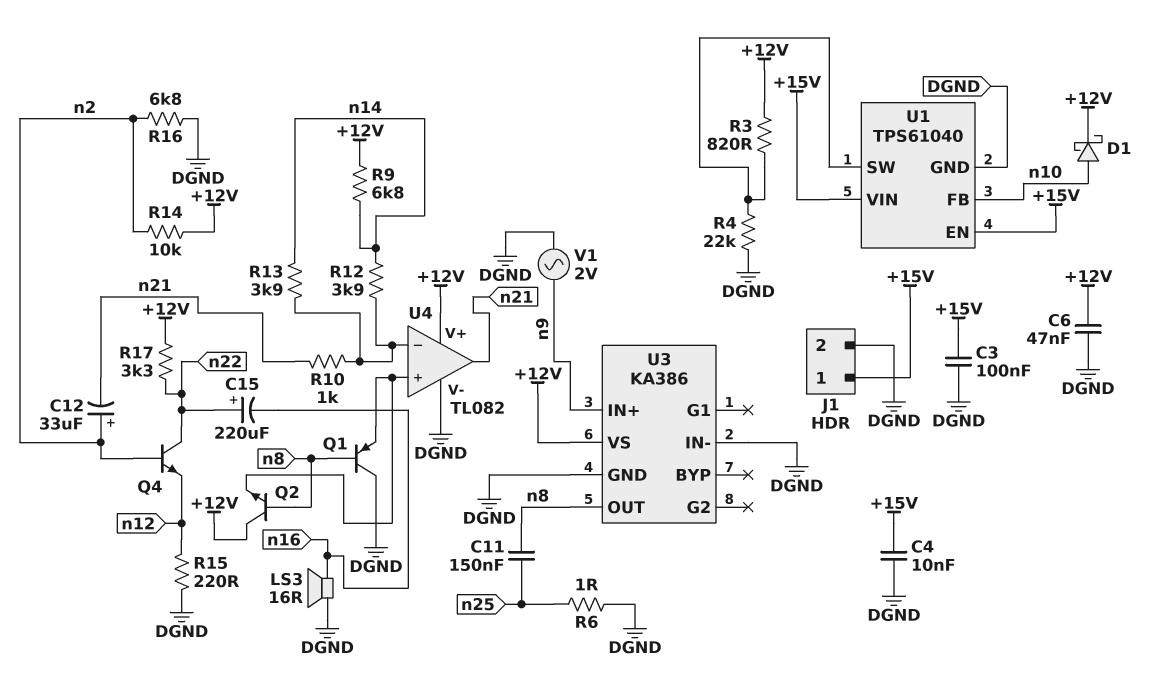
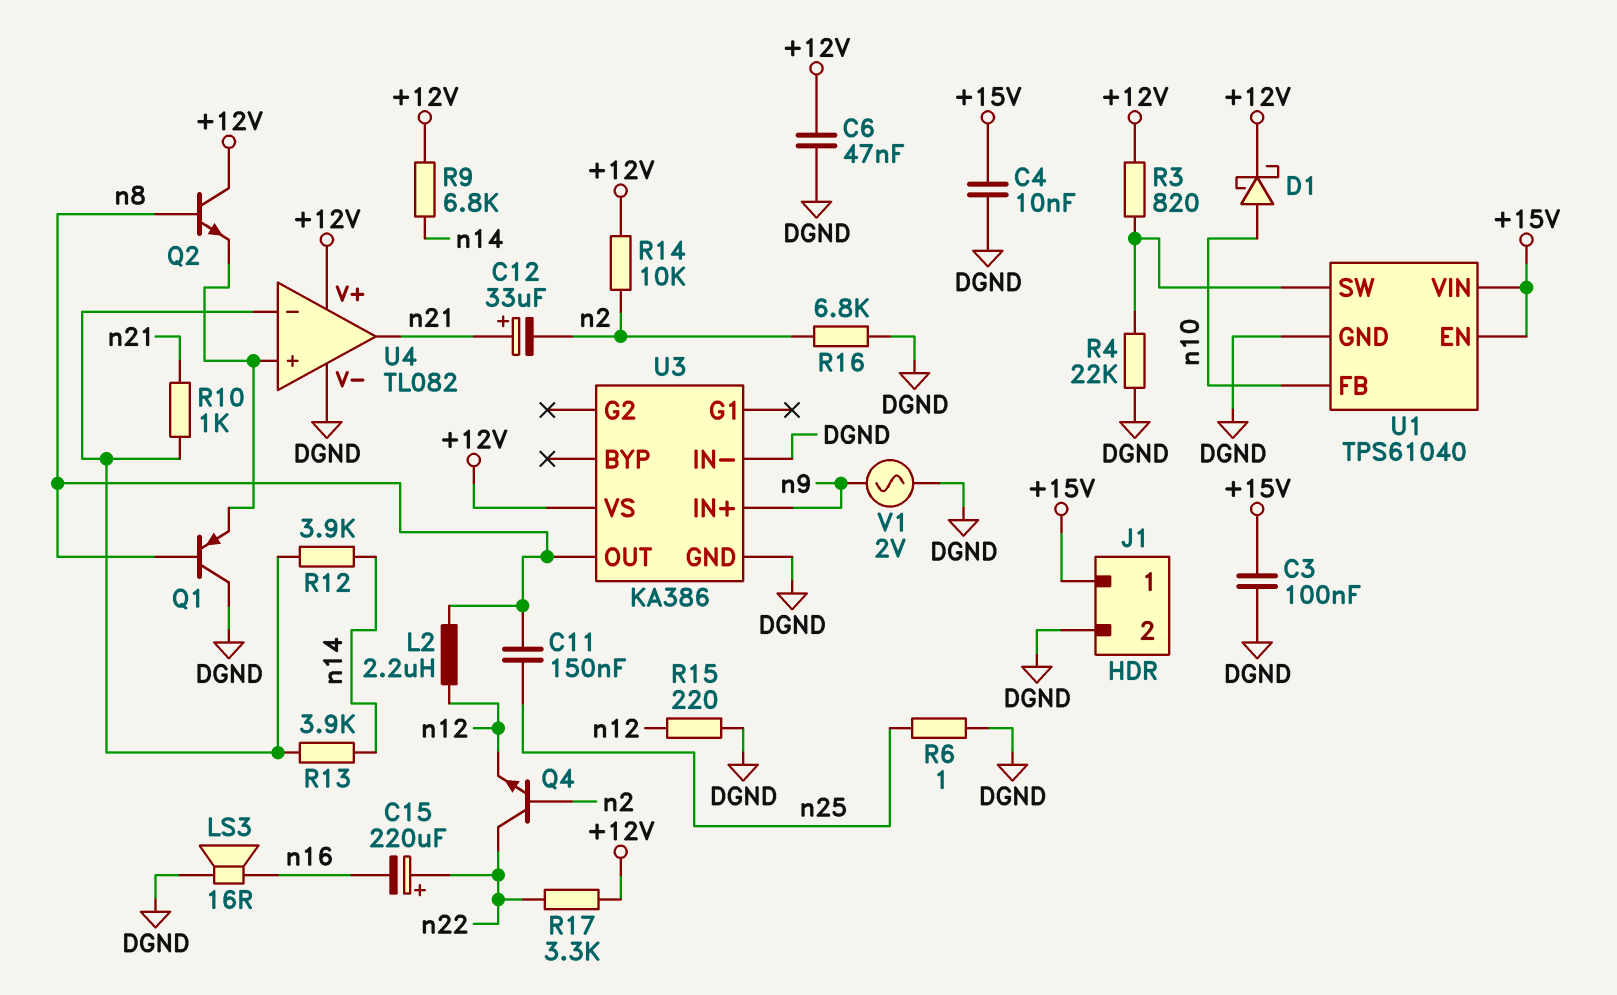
C12: 33uF (plus n2, minus n21) -> 33uF (plus n21, minus n2)
L2: none -> 2.2uH (n8, n12)

